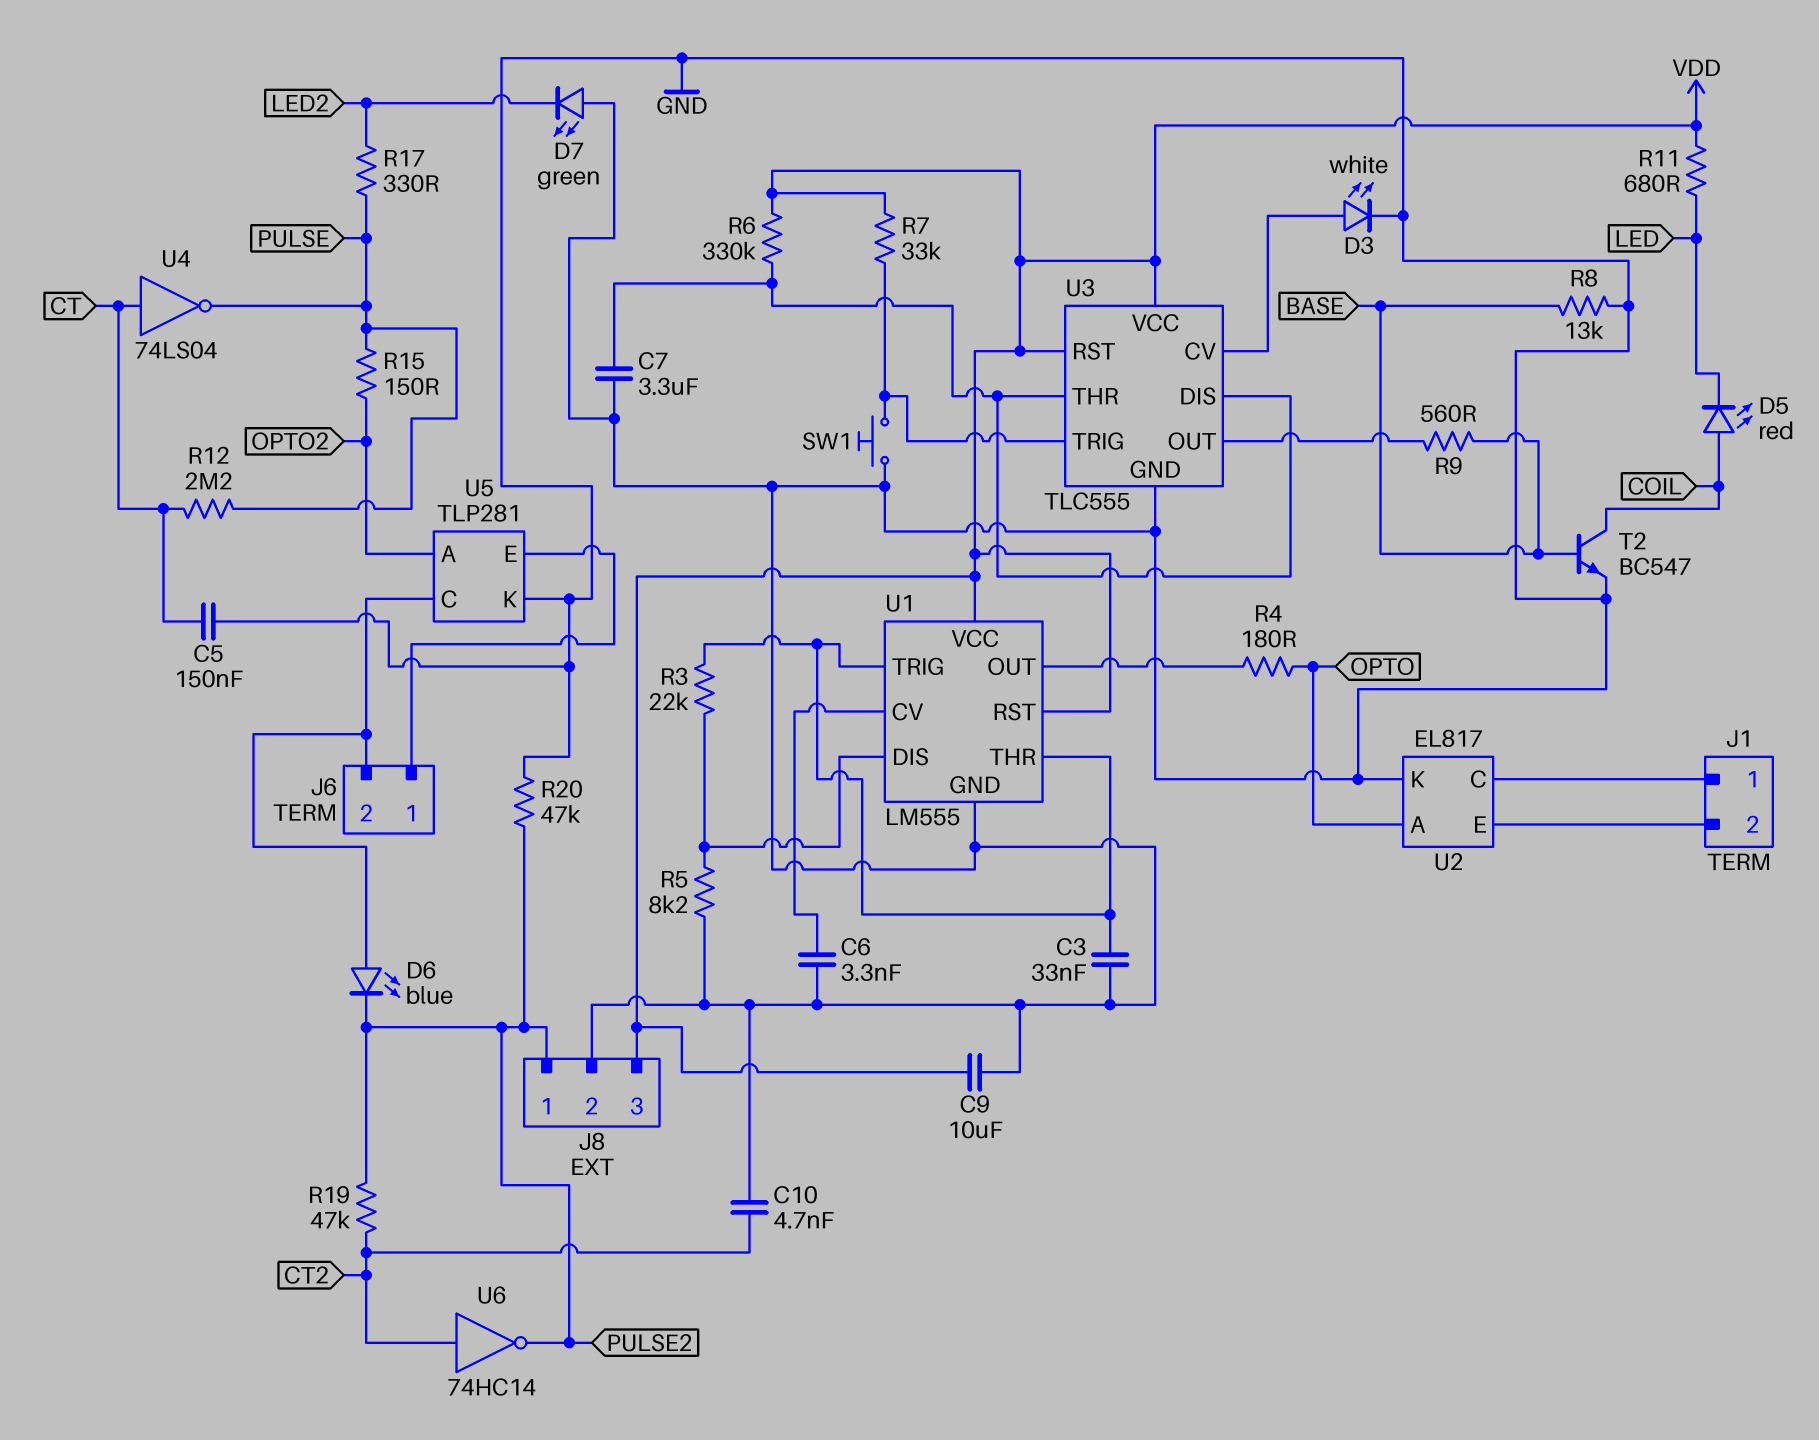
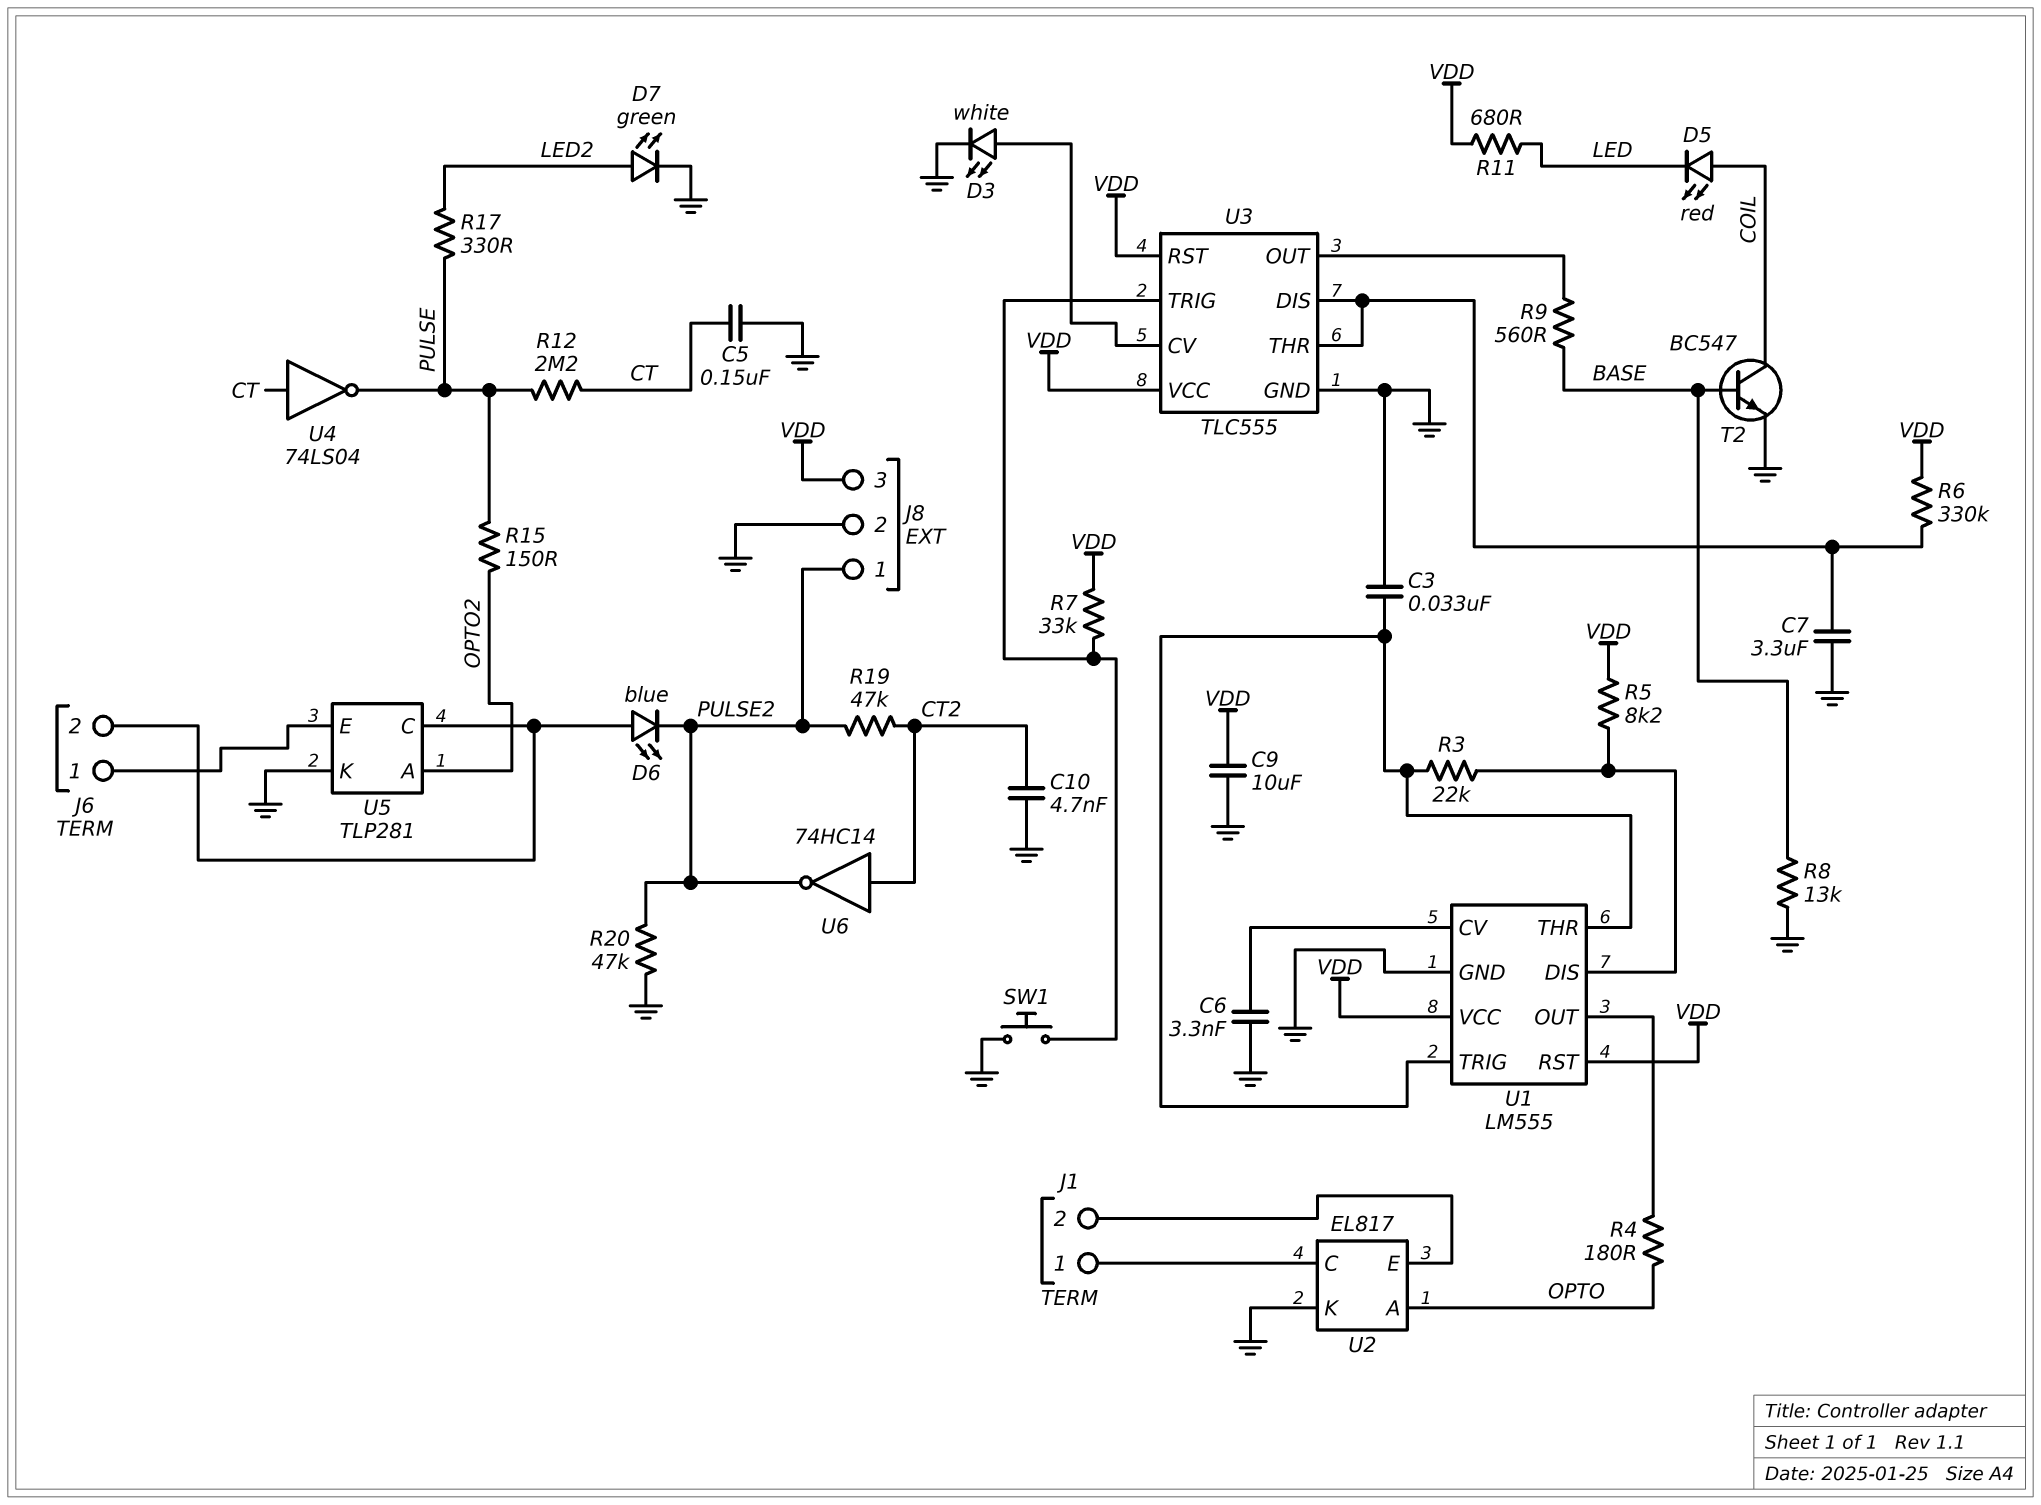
D7: LED green (A GND, K LED2) -> LED green (A LED2, K GND)
R5: 8.2k (GND, U1/DIS) -> 8.2k (U1/DIS, VDD)

